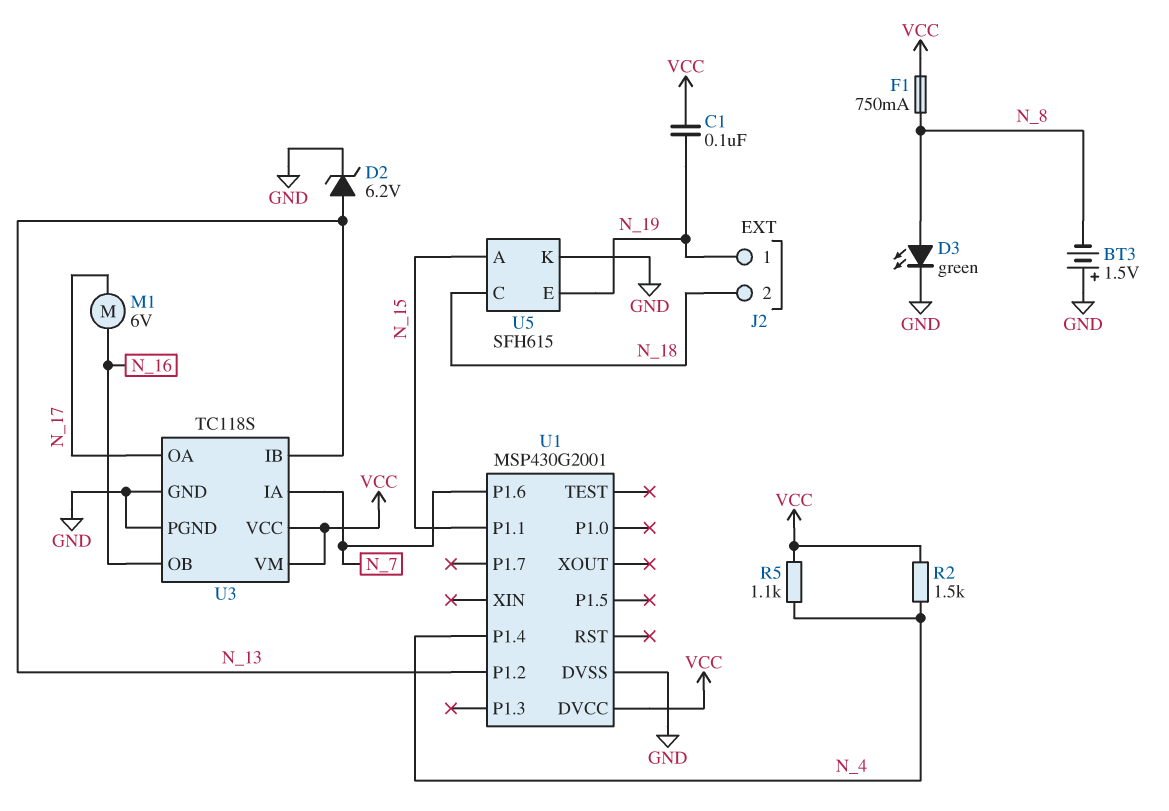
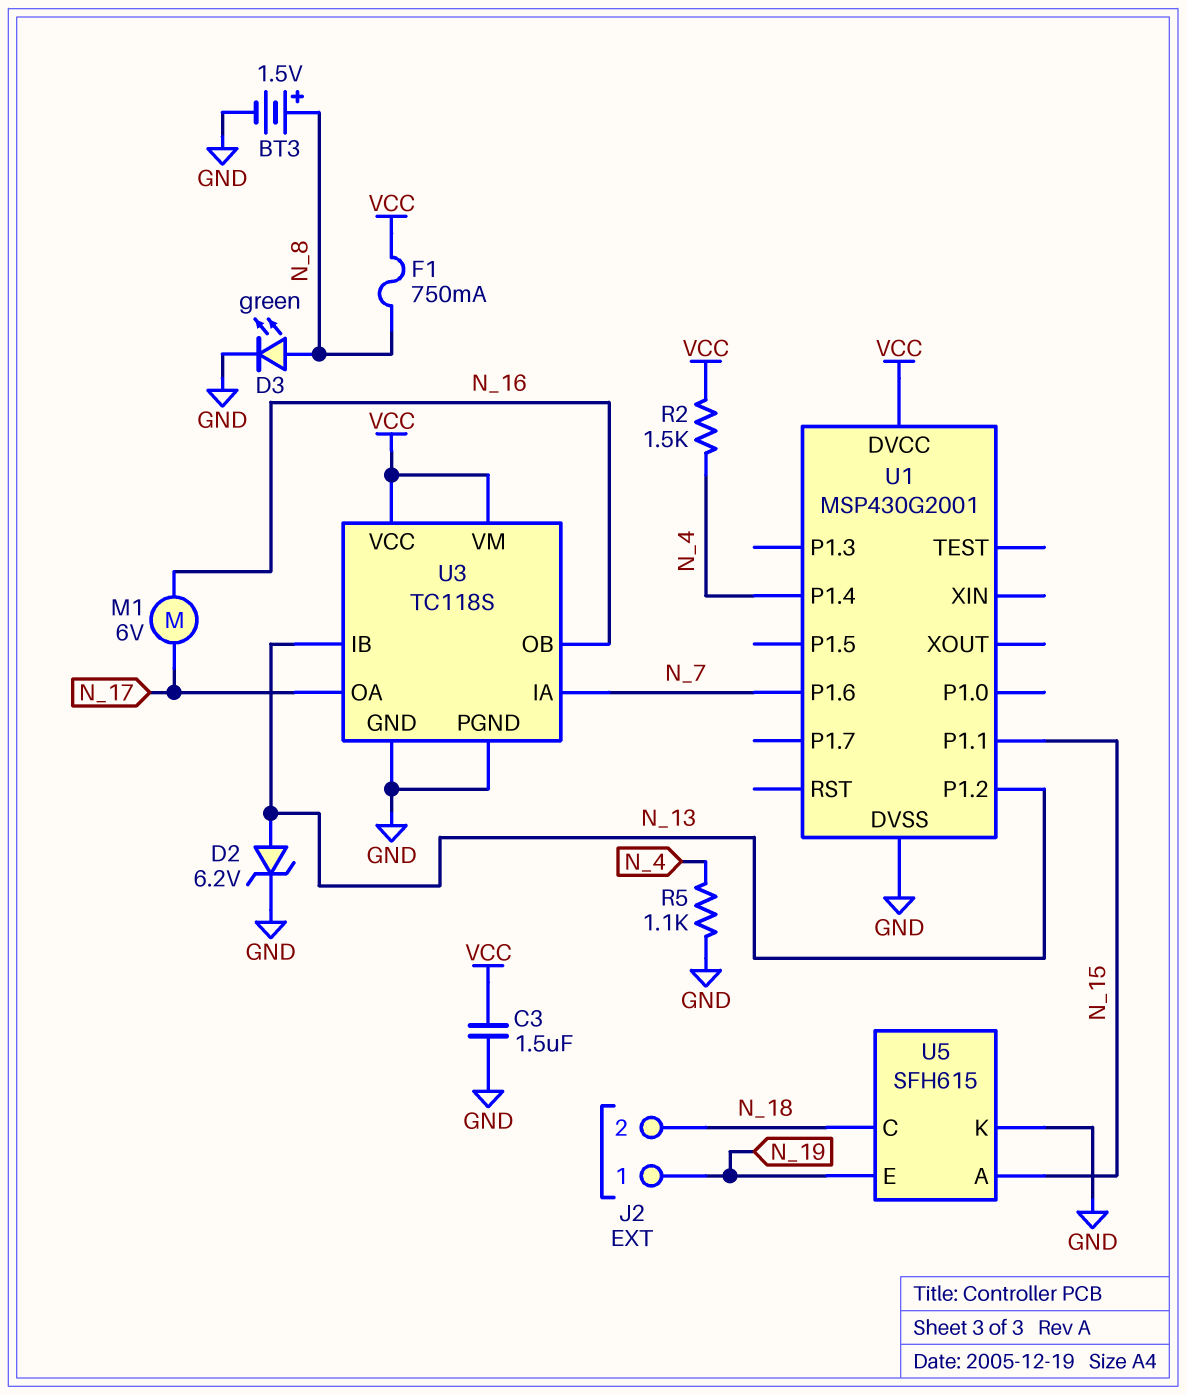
BT3: 1.5V (plus GND, minus N_8) -> 1.5V (plus N_8, minus GND)
C1: 100nF (N_19, VCC) -> none
C3: none -> 1.5uF (GND, VCC)
R5: 1.1k (N_4, VCC) -> 1.1k (GND, N_4)

